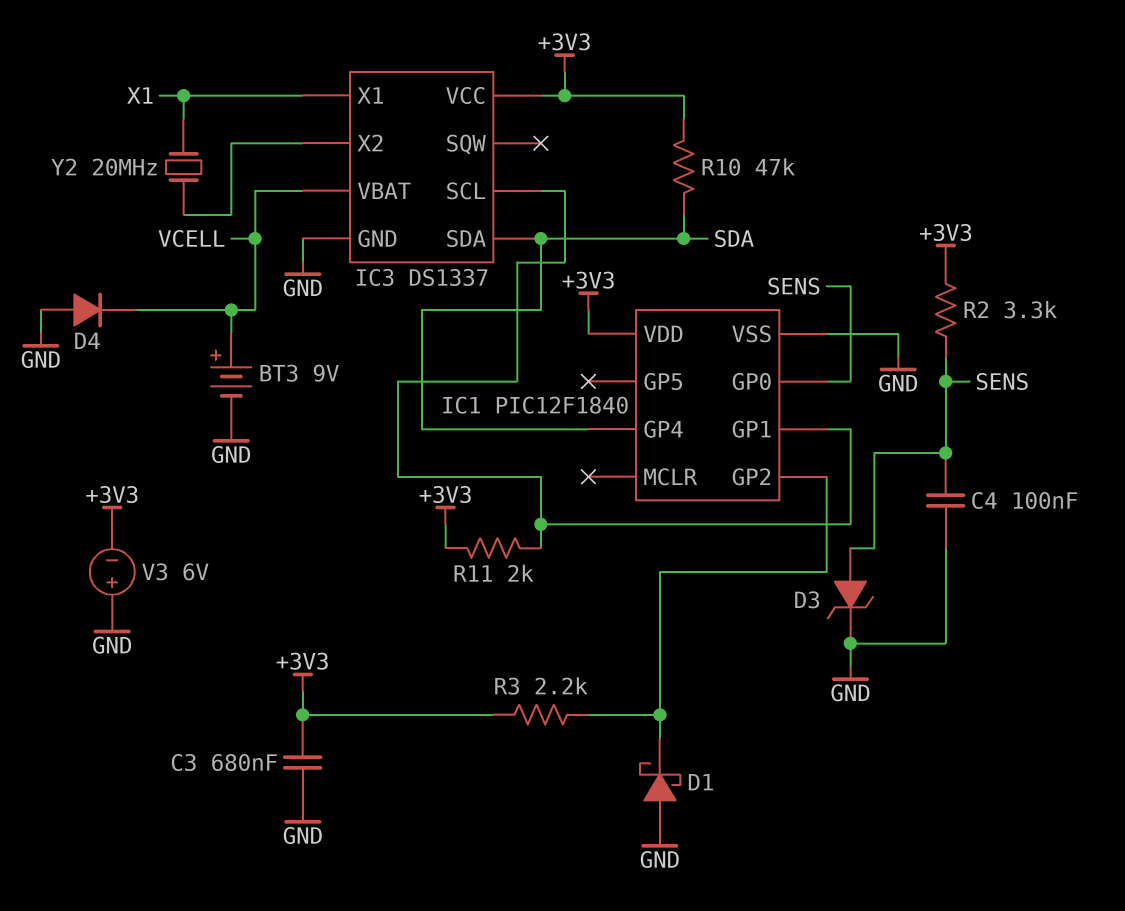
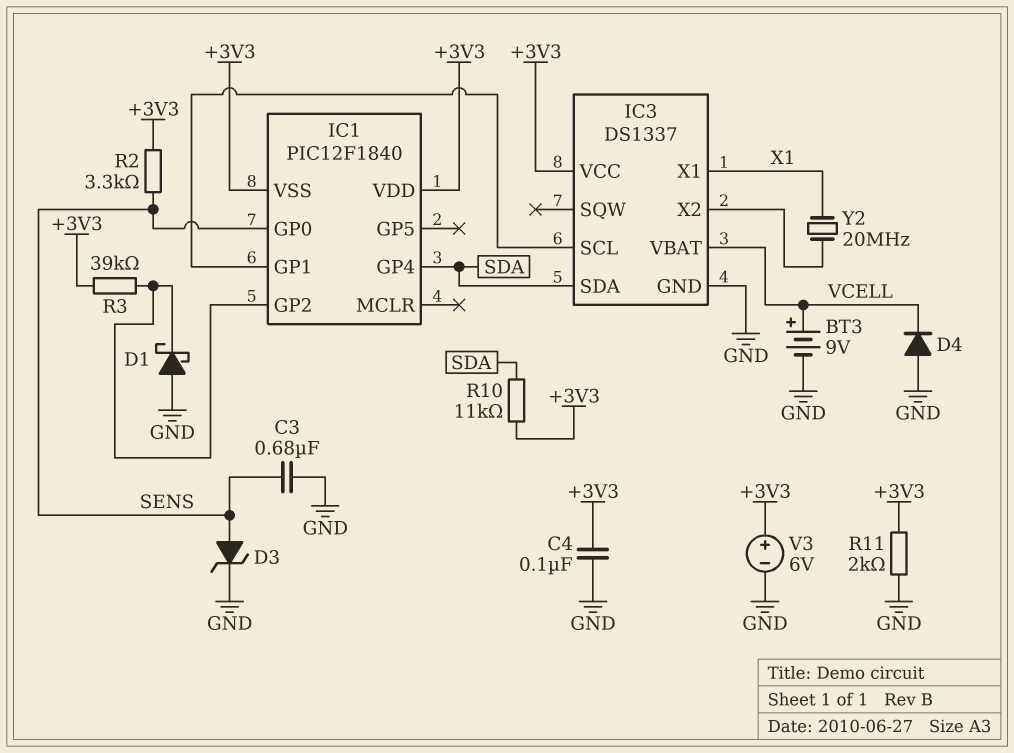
C3: 680nF (+3V3, GND) -> 680nF (GND, SENS)
C4: 100nF (GND, SENS) -> 100nF (+3V3, GND)
IC1 pin VSS: GND -> +3V3
R3: 2.2k (+3V3, IC1/GP2) -> 39k (+3V3, IC1/GP2)
R10: 47k (+3V3, SDA) -> 11k (+3V3, SDA)
R11: 2k (+3V3, IC1/GP1) -> 2k (+3V3, GND)
V3: 6V (plus GND, minus +3V3) -> 6V (plus +3V3, minus GND)

